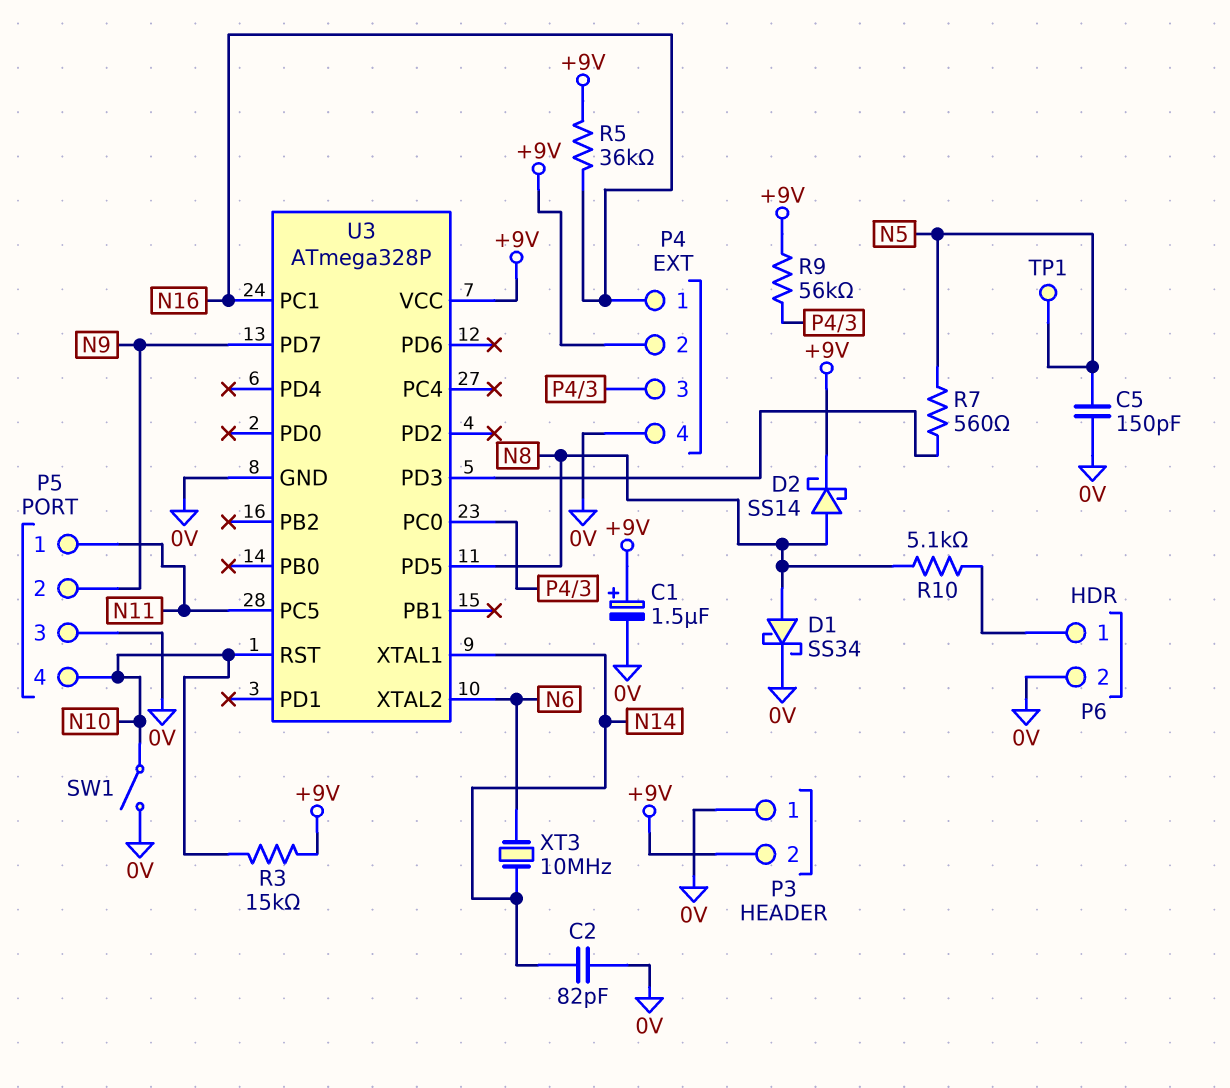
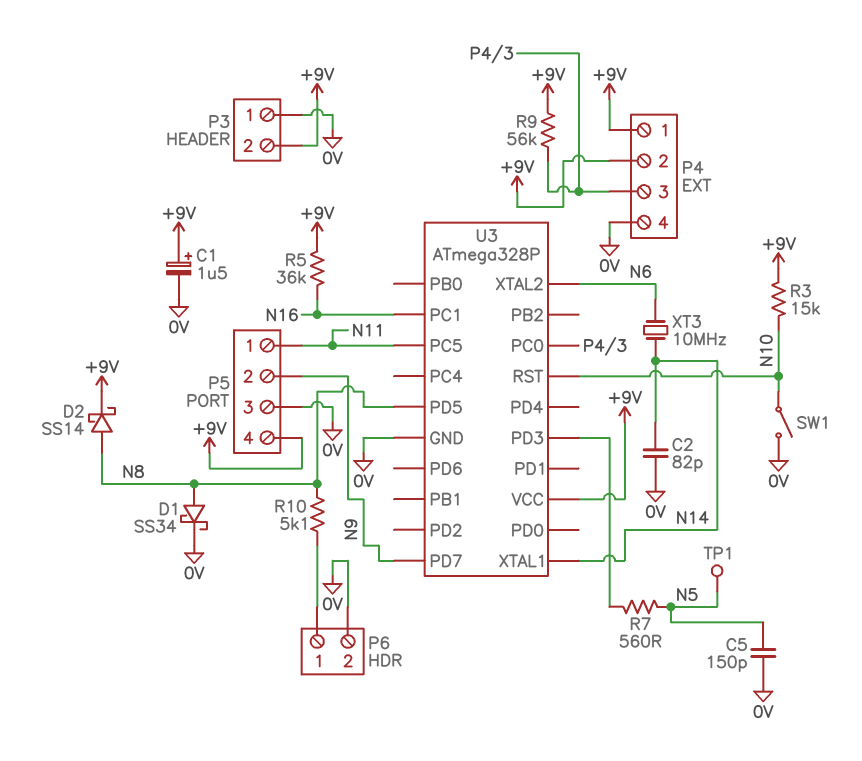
P4 pin 1: N16 -> +9V
P5 pin 4: N10 -> +9V

